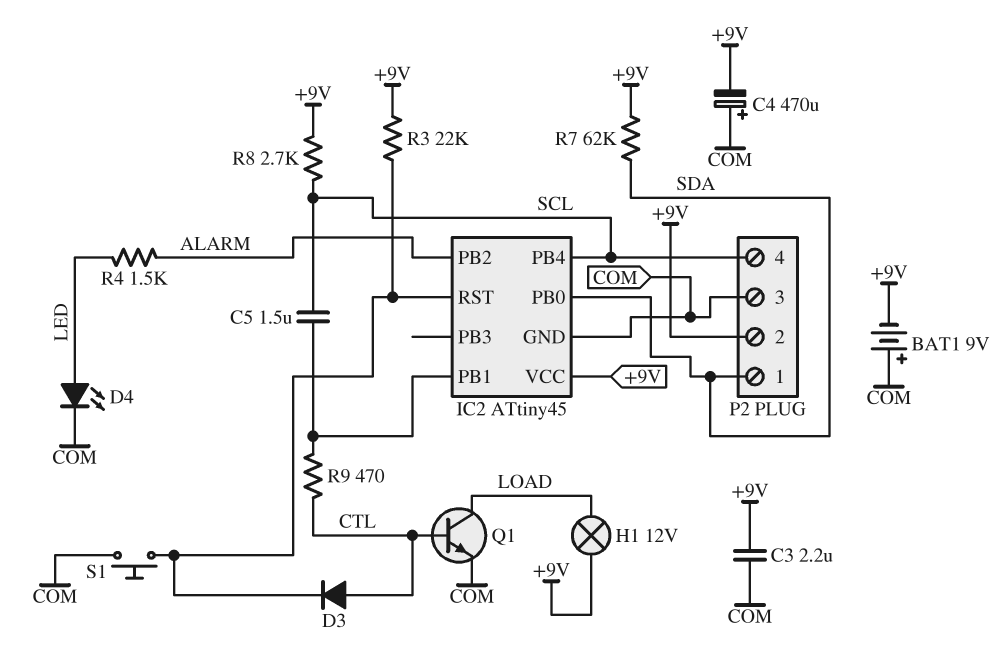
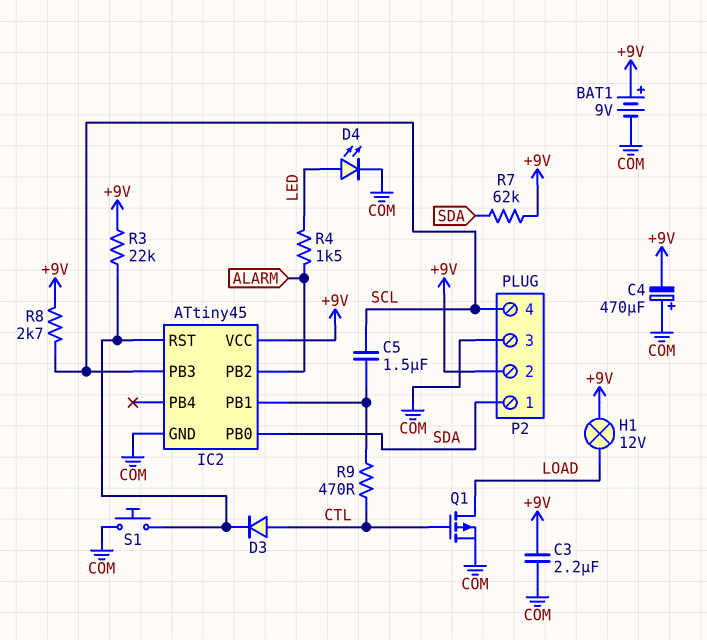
BAT1: 9V (plus COM, minus +9V) -> 9V (plus +9V, minus COM)
IC2 pin PB3: none -> SCL
IC2 pin PB4: SCL -> none
Q1: NPN (B CTL, C LOAD, E COM) -> PMOS (G CTL, D LOAD, S COM)

